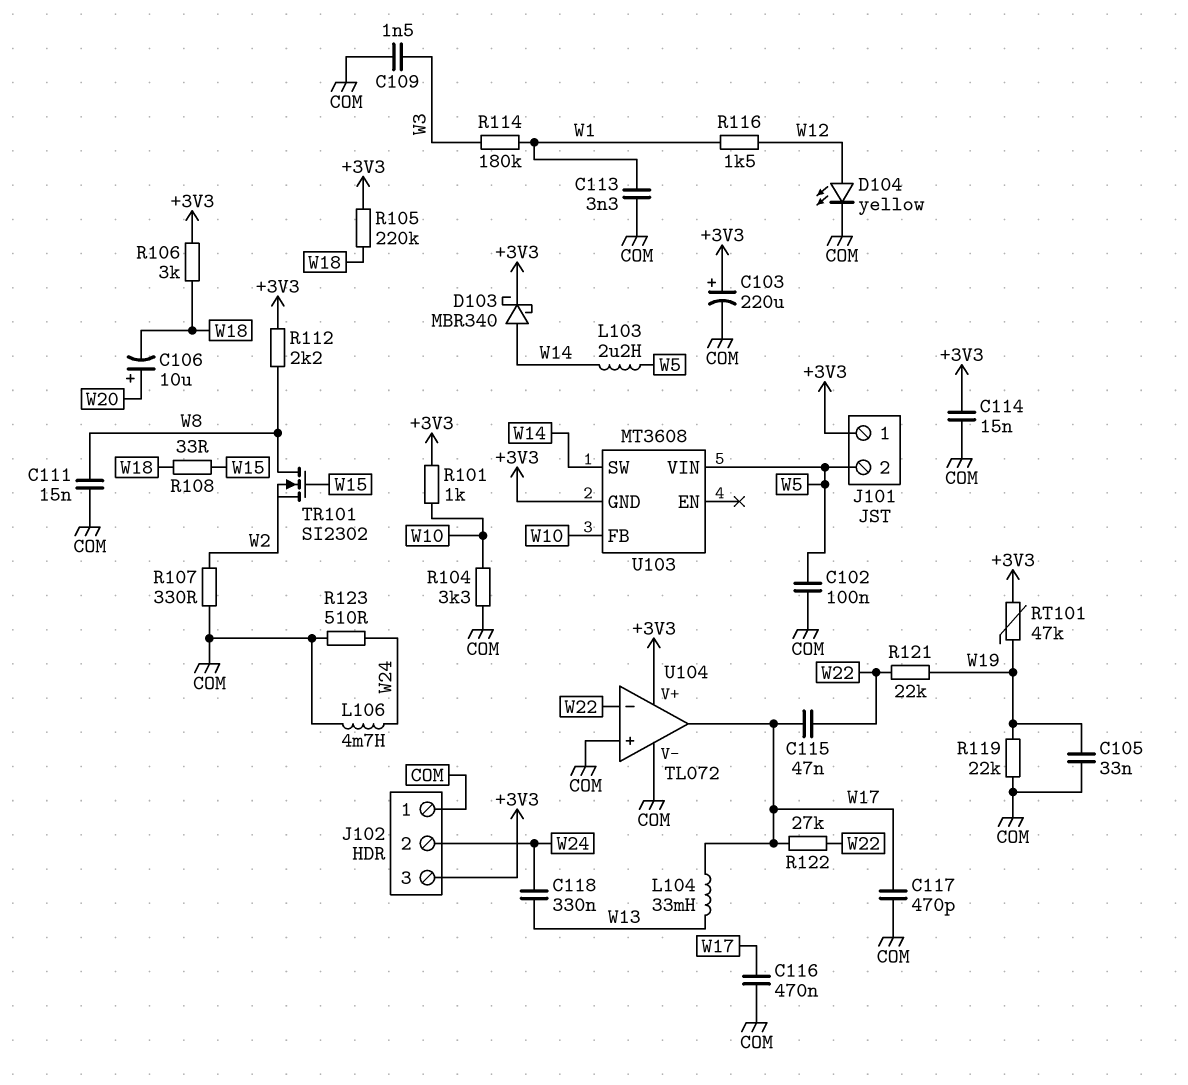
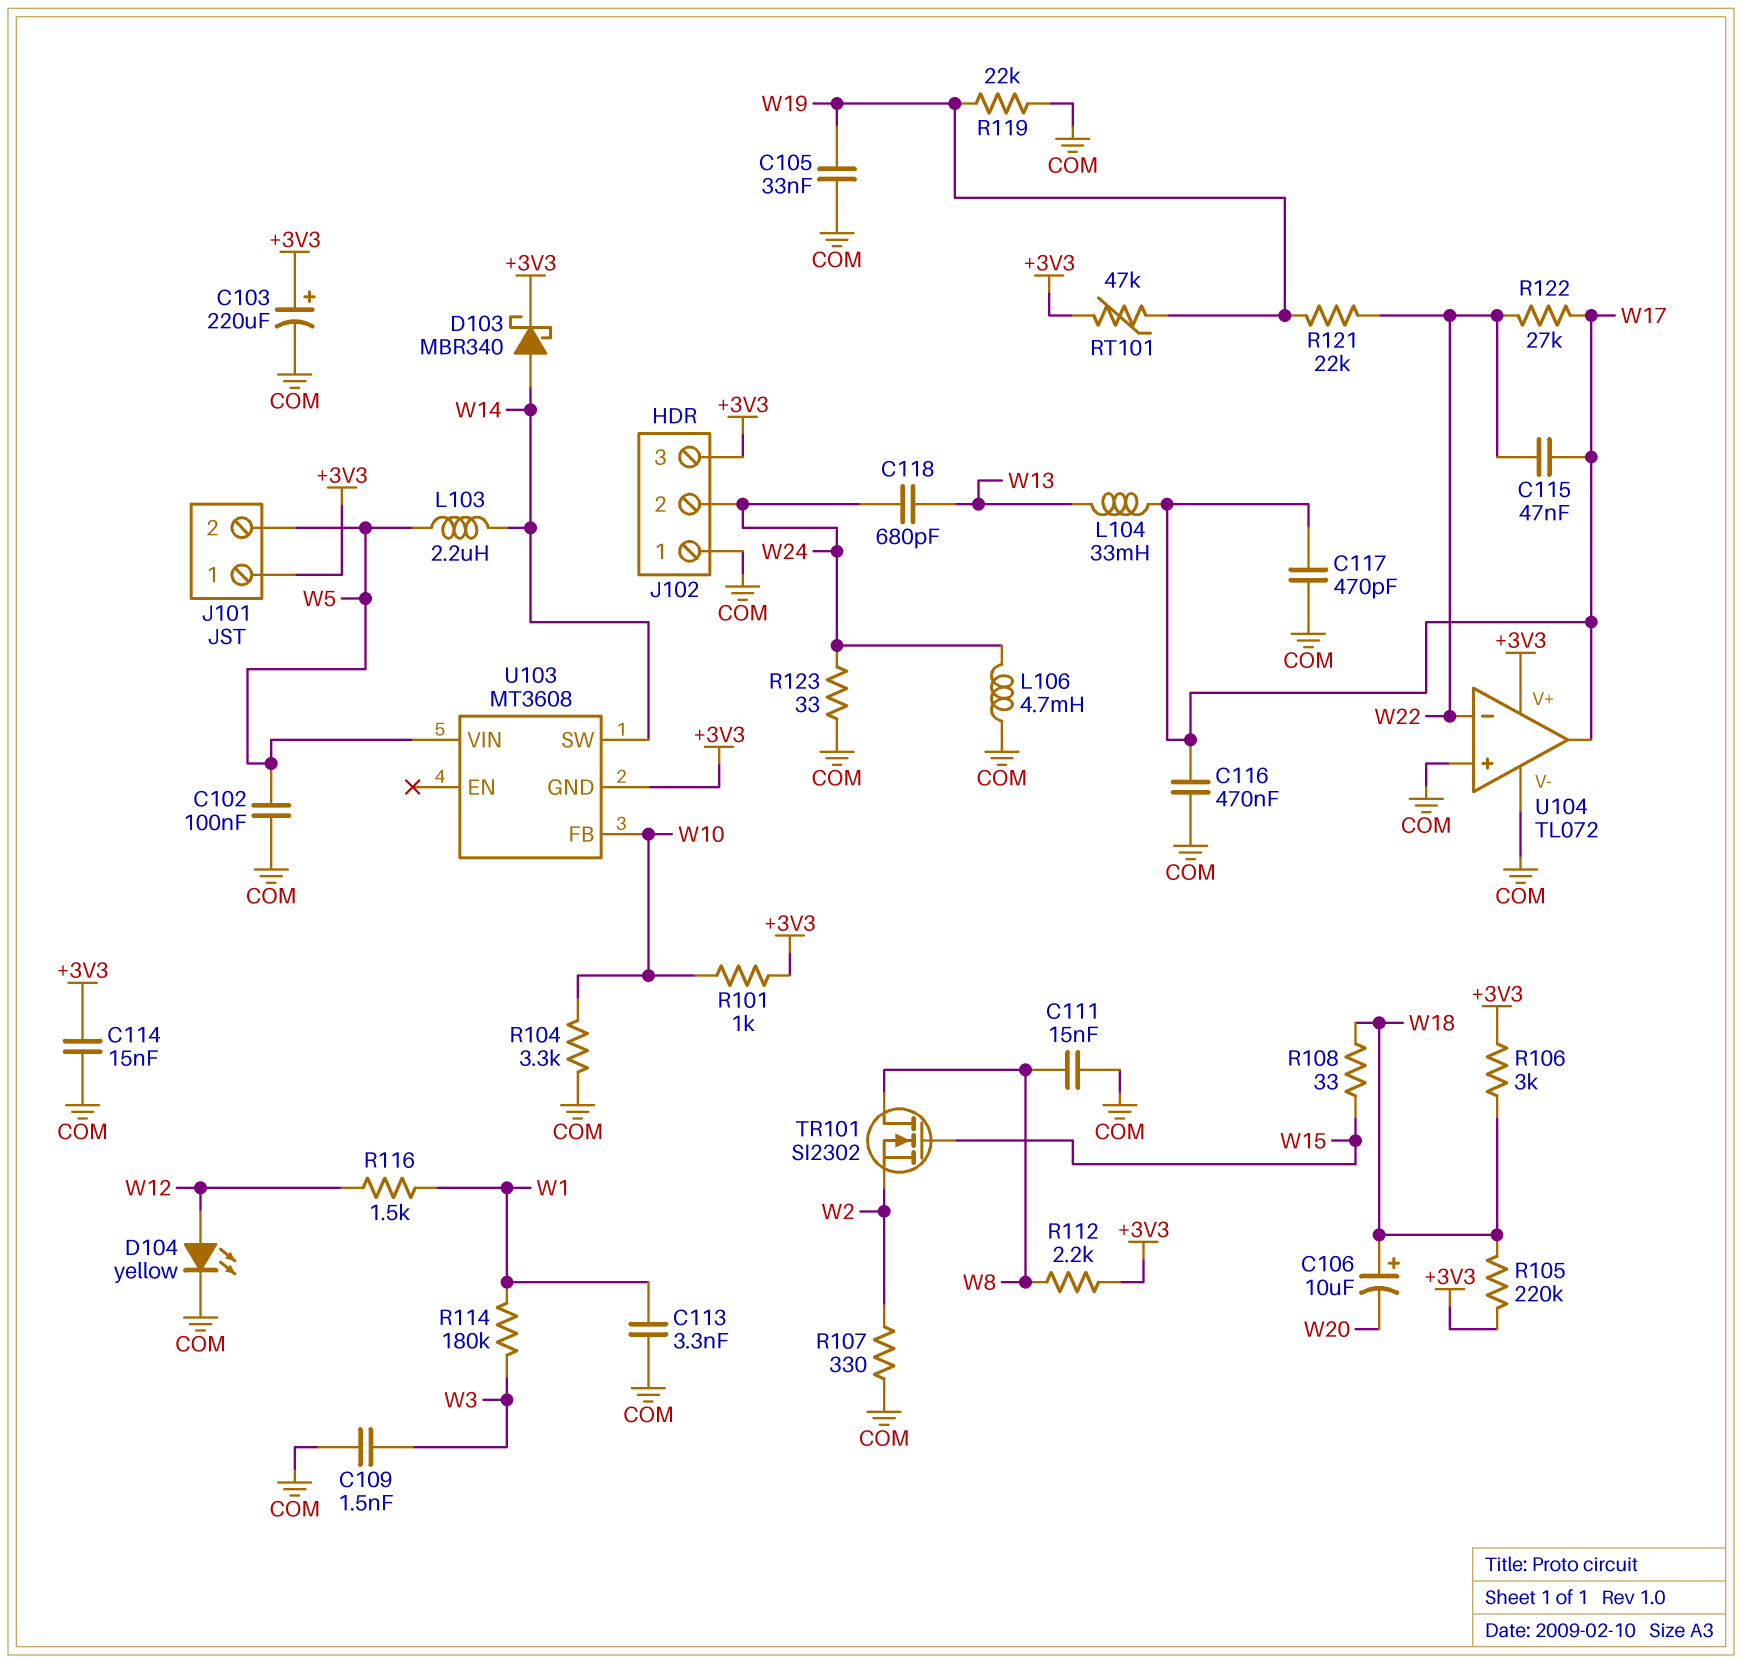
C106: 10uF (plus W20, minus W18) -> 10uF (plus W18, minus W20)
C118: 330nF (W13, W24) -> 680pF (W13, W24)
R123: 510 (COM, W24) -> 33 (COM, W24)

